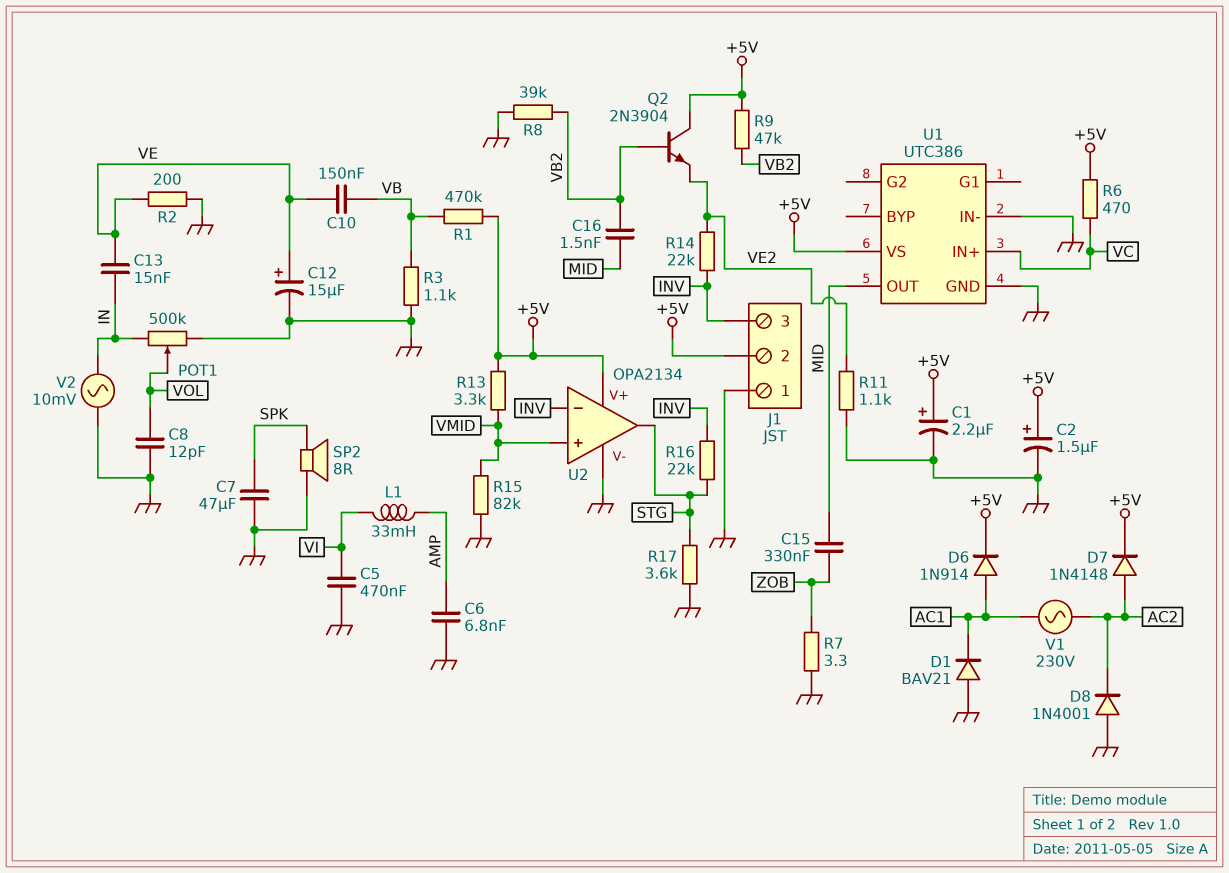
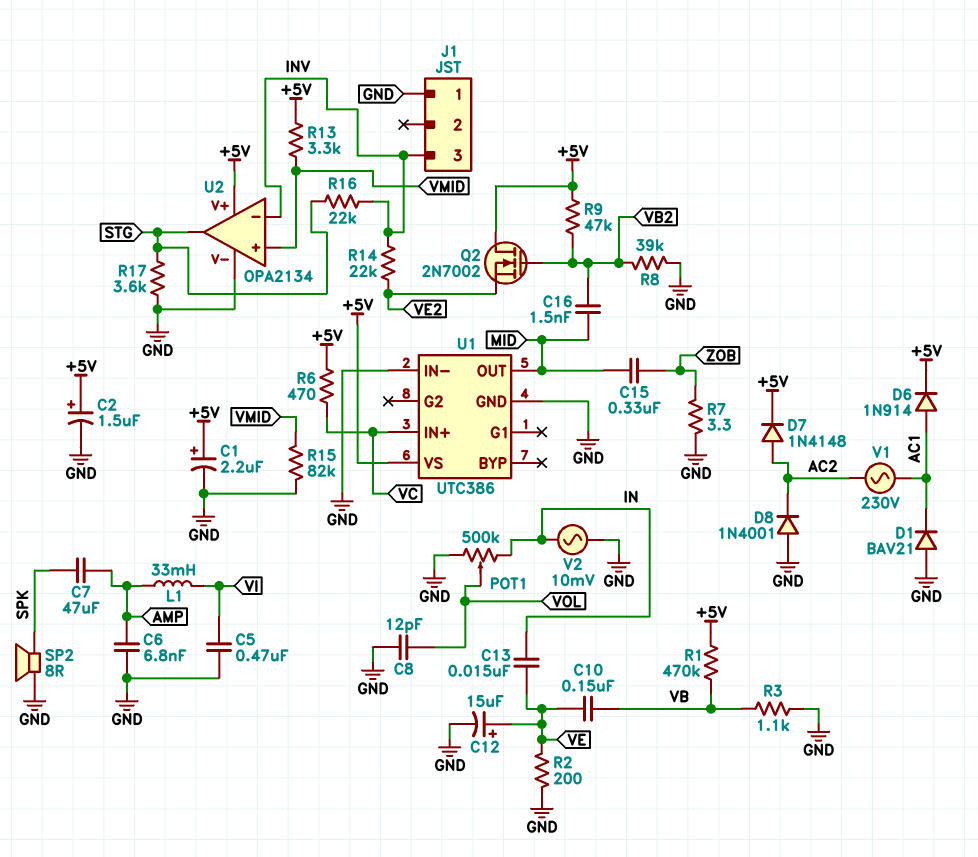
C7: 47uF (GND, SPK) -> 47uF (AMP, SPK)
J1 pin 2: +5V -> none
Q2: NPN 2N3904 (B VB2, C +5V, E VE2) -> NMOS 2N7002 (G VB2, D +5V, S VE2)
R11: 1.1k (GND, VE2) -> none

